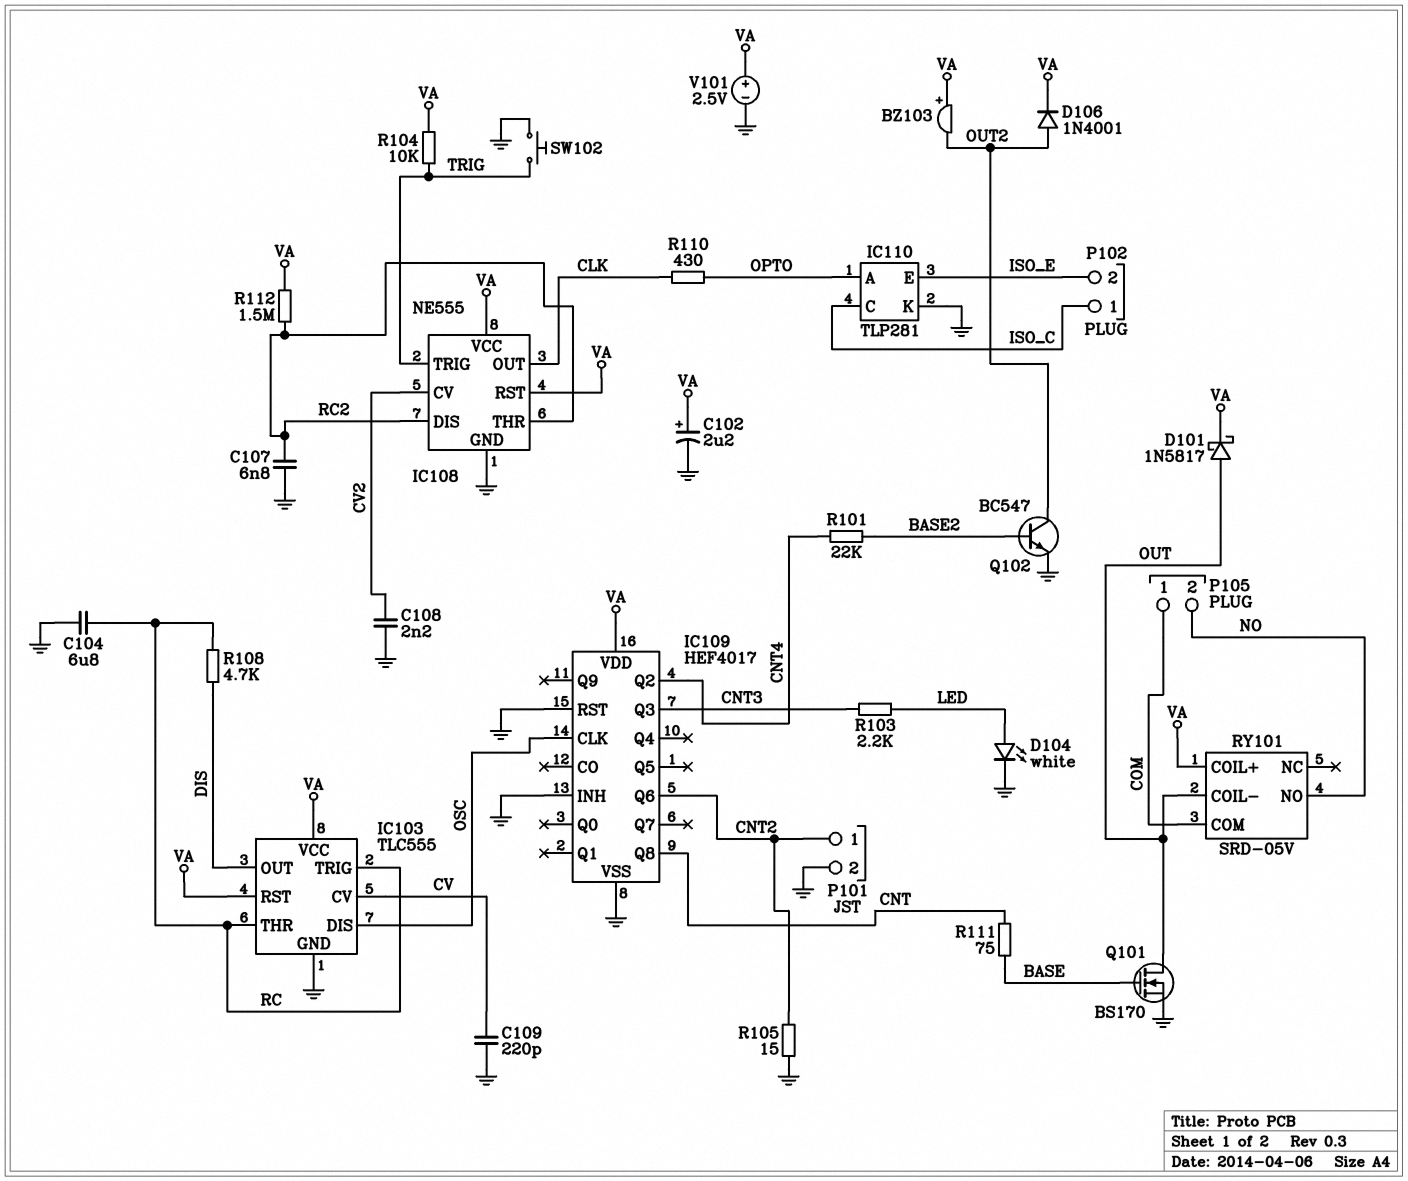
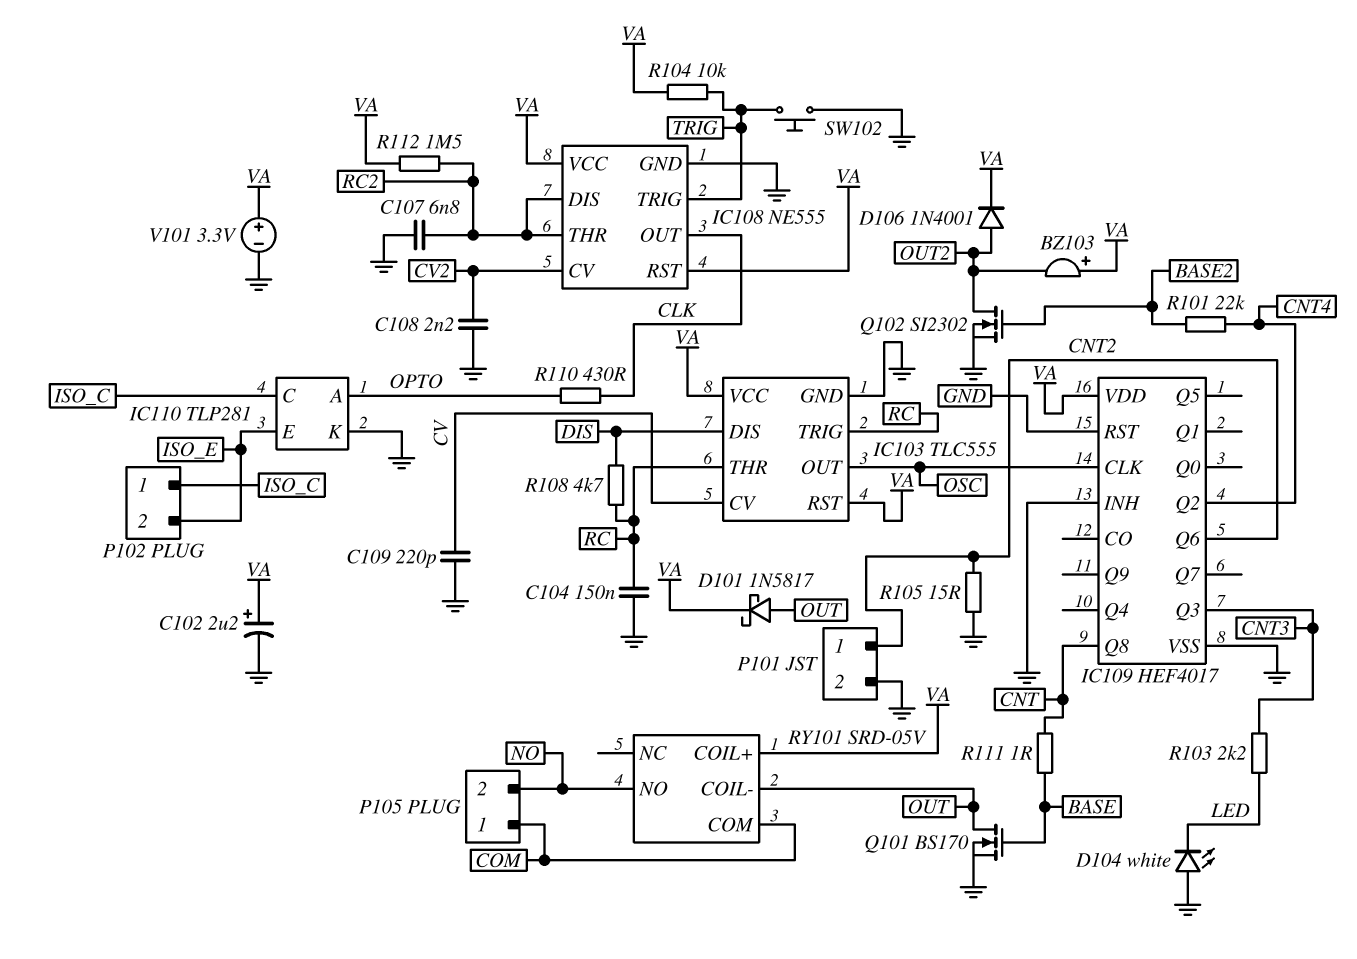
C104: 6.8uF (GND, RC) -> 150nF (GND, RC)
D104: LED white (A LED, K GND) -> LED white (A GND, K LED)
IC103 pin DIS: OSC -> DIS
IC103 pin OUT: DIS -> OSC
Q102: NPN BC547 (B BASE2, C OUT2, E GND) -> NMOS SI2302 (G BASE2, D OUT2, S GND)
R111: 75 (BASE, CNT) -> 1 (BASE, CNT)
V101: 2.5V (plus VA, minus GND) -> 3.3V (plus VA, minus GND)

